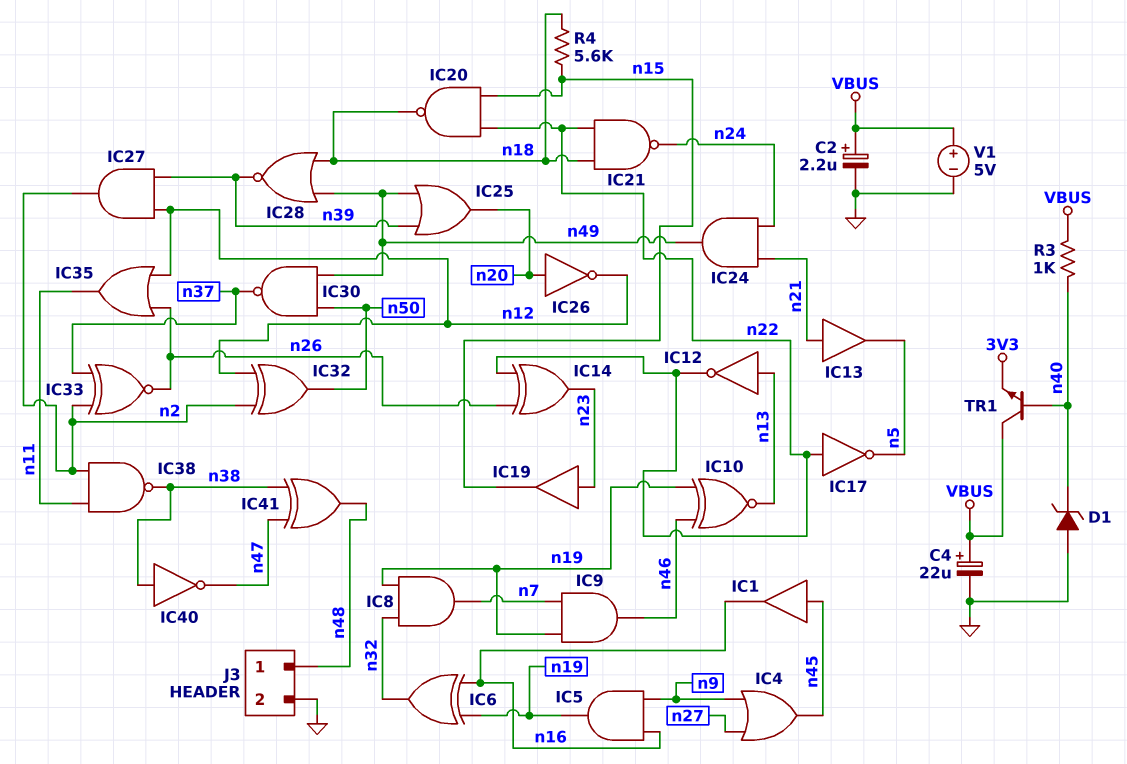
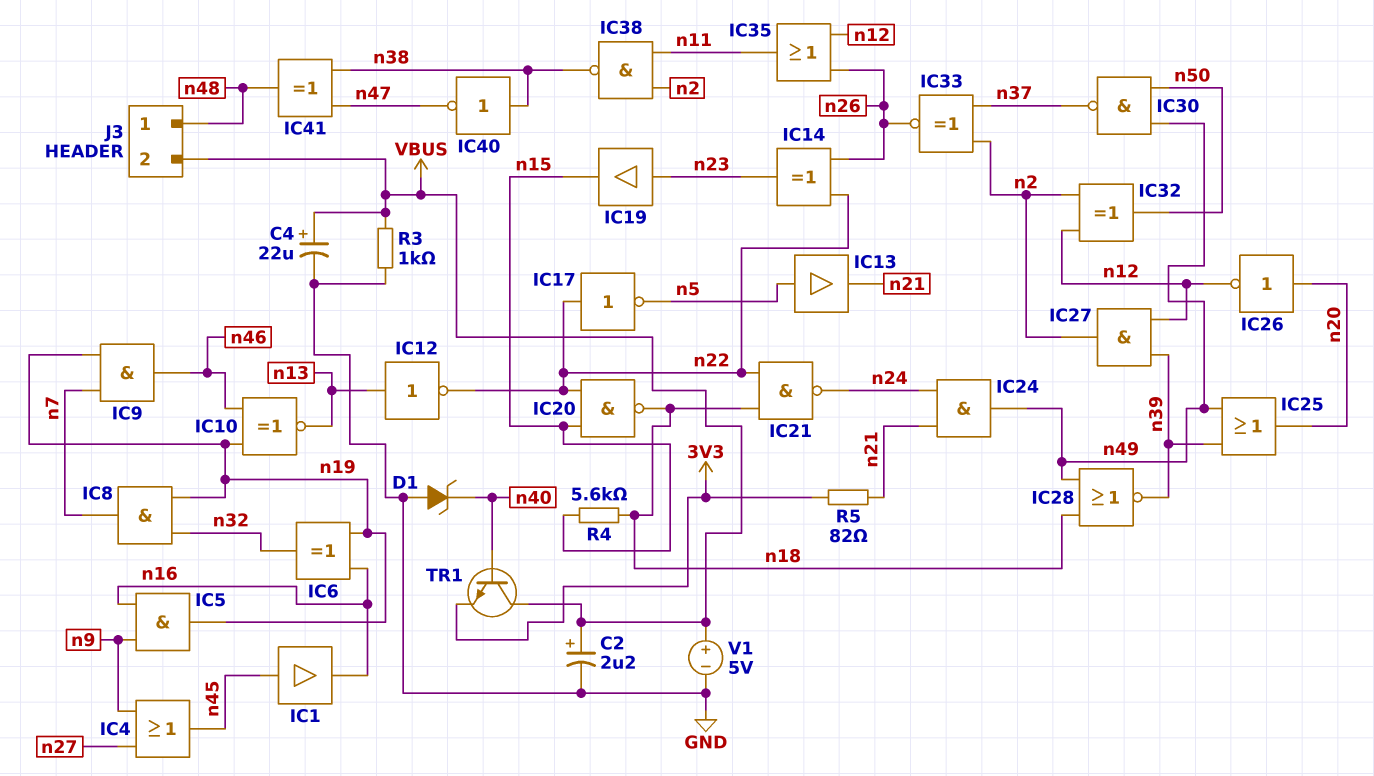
IC13: buffer (in n21, out n5) -> buffer (in n5, out n21)
J3 pin 2: GND -> VBUS
R3: 1k (VBUS, n40) -> 1k (GND, VBUS)
R5: none -> 82 (3V3, n21)

